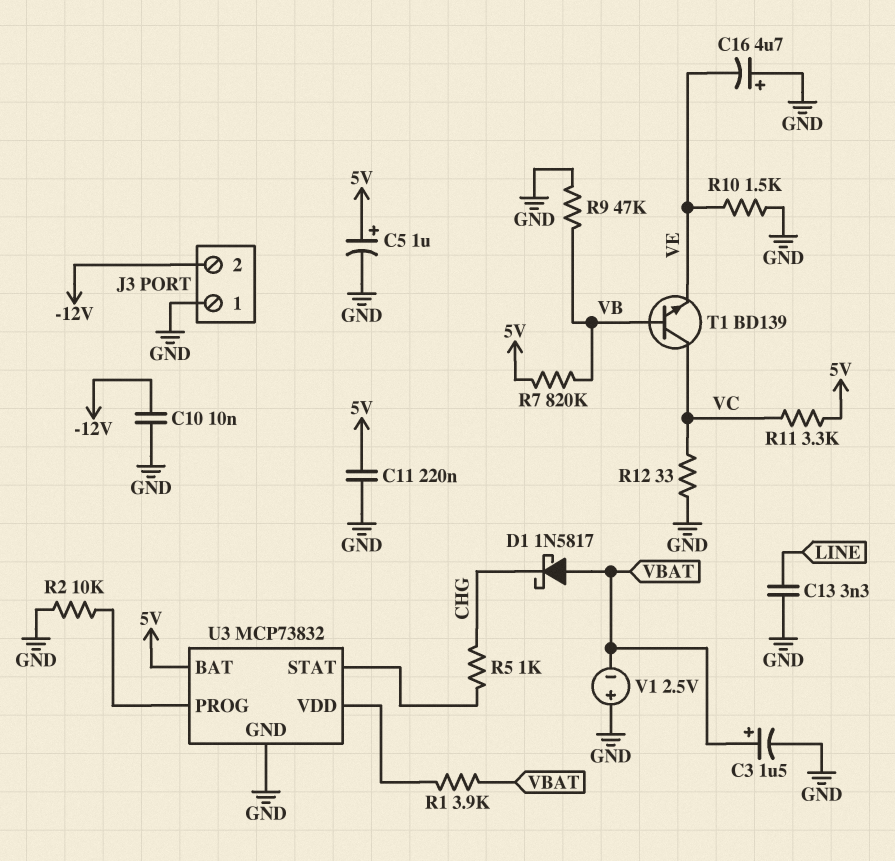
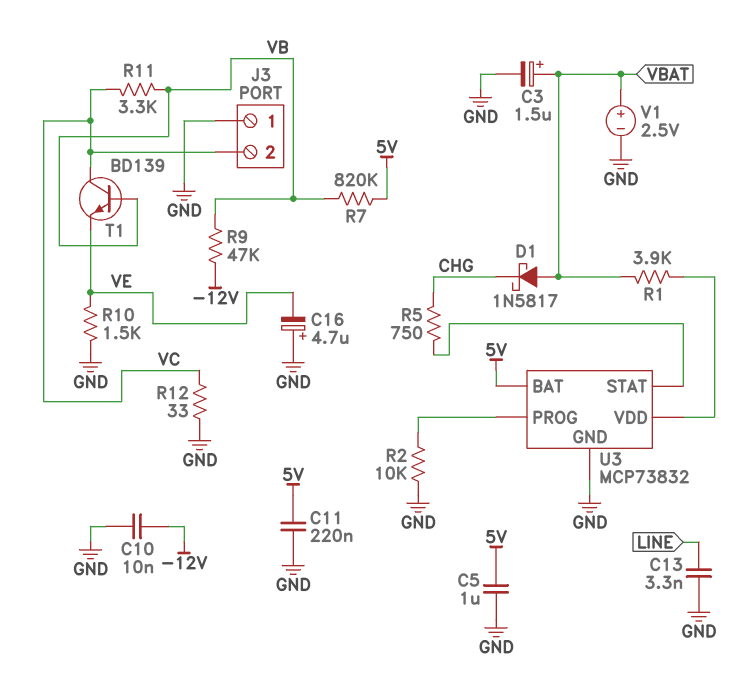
C5: 1uF (plus 5V, minus GND) -> 1uF (5V, GND)
J3 pin 2: -12V -> VC
R5: 1k (CHG, U3/STAT) -> 750 (CHG, U3/STAT)
R9: 47k (GND, VB) -> 47k (-12V, VB)
R11: 3.3k (5V, VC) -> 3.3k (VB, VC)
V1: 2.5V (plus GND, minus VBAT) -> 2.5V (plus VBAT, minus GND)

